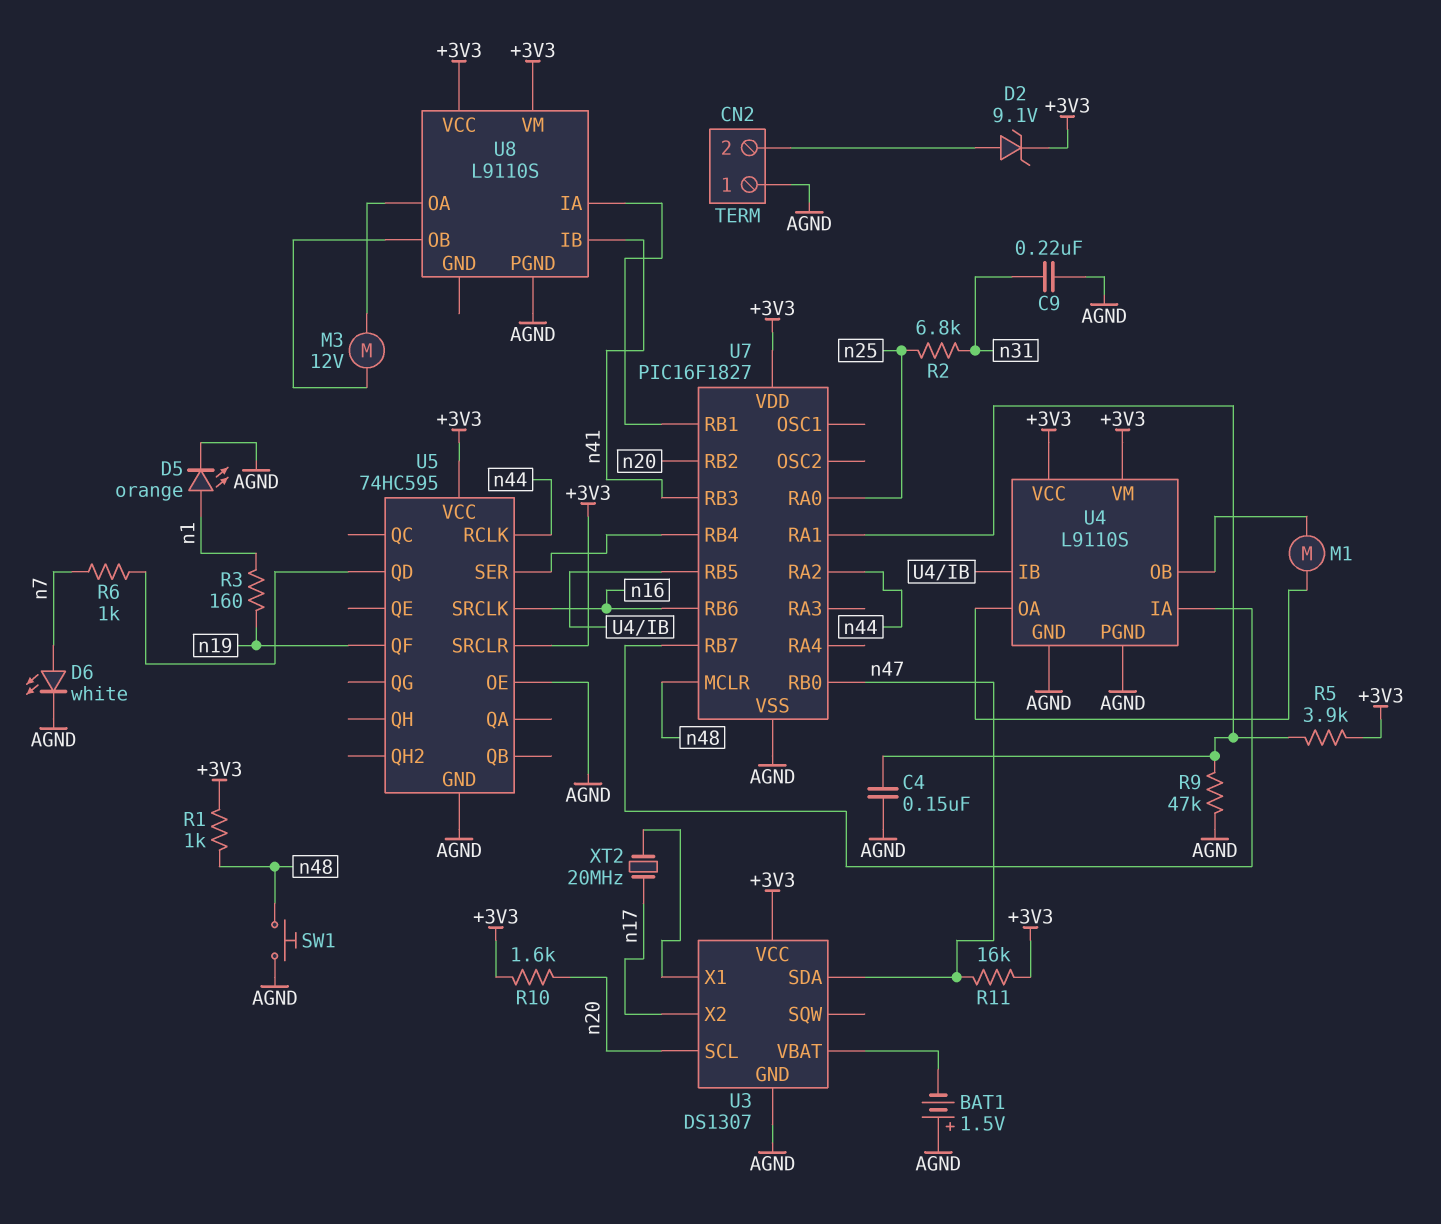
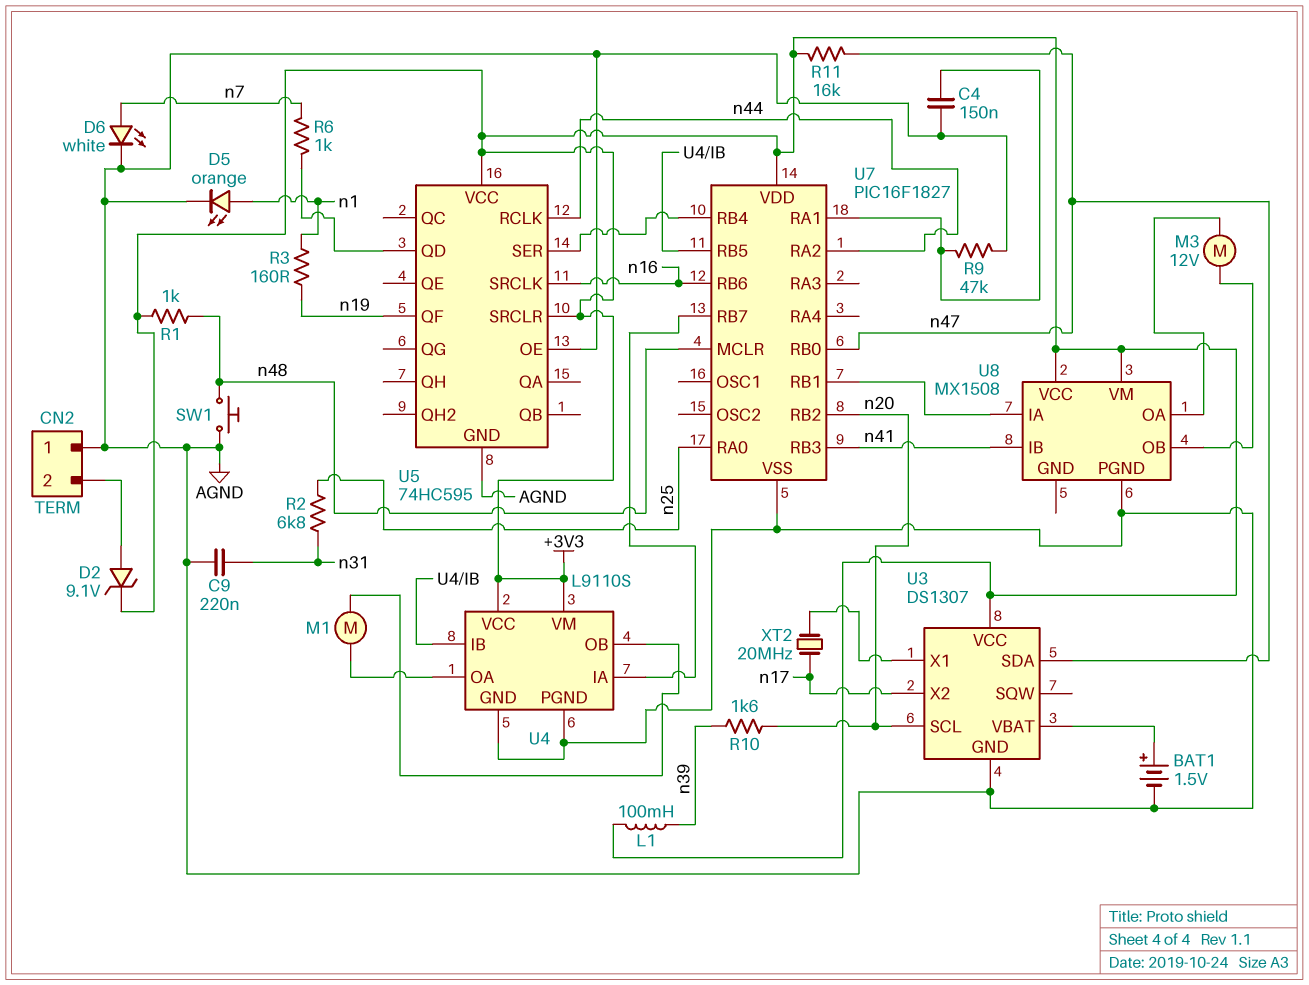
BAT1: 1.5V (plus AGND, minus U3/VBAT) -> 1.5V (plus U3/VBAT, minus AGND)
L1: none -> 100mH (+3V3, n39)
R5: 3.9k (+3V3, U7/RA1) -> none
R10: 1.6k (+3V3, n20) -> 1.6k (n20, n39)
U8: L9110S -> MX1508

